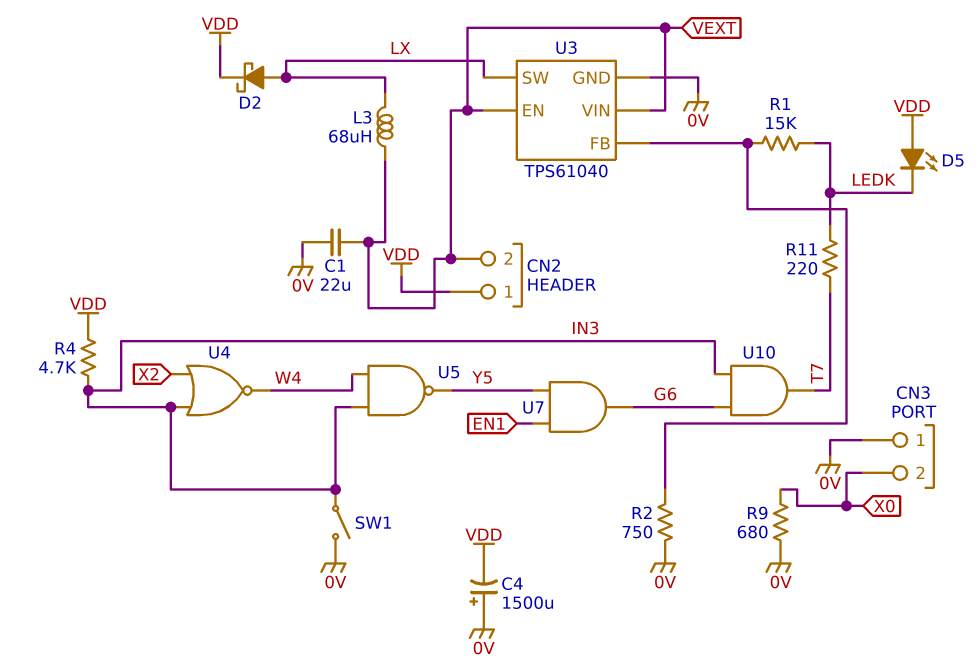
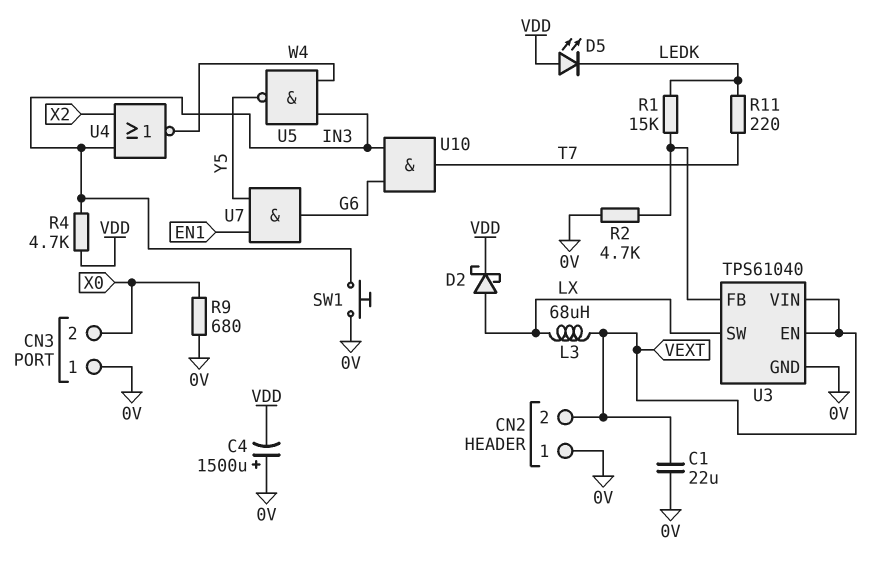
CN2 pin 1: VDD -> 0V
R2: 750 (0V, U3/FB) -> 4.7k (0V, U3/FB)
SW1: switch (0V, IN3) -> button (0V, IN3)

